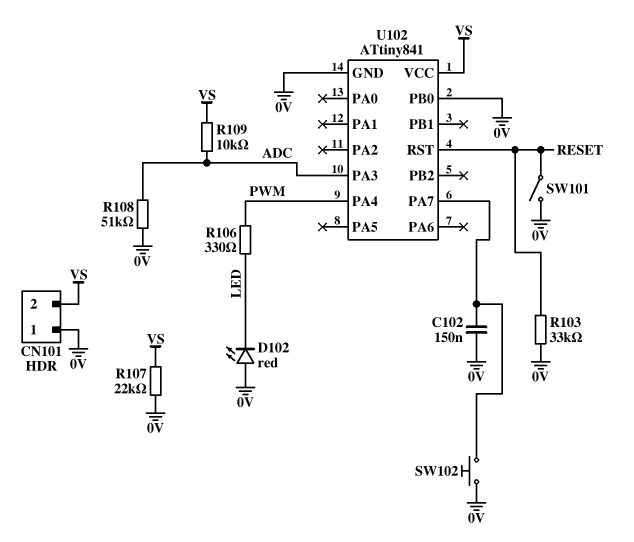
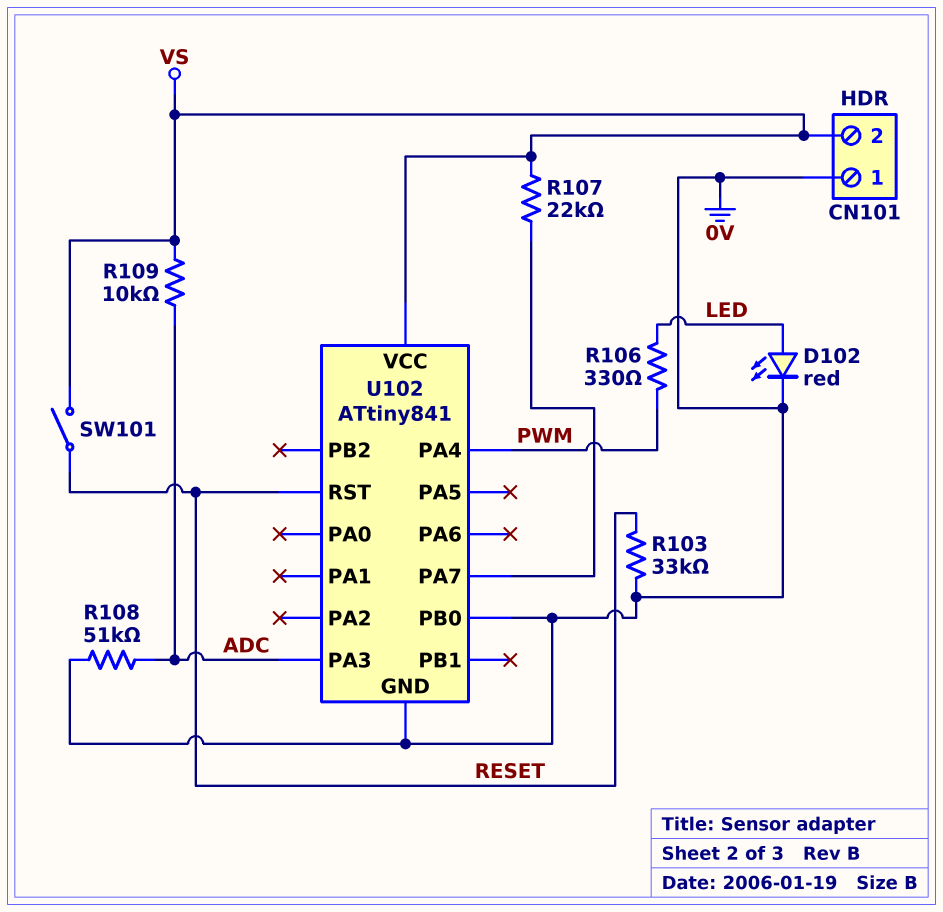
C102: 150nF (0V, U102/PA7) -> none
D102: LED red (A 0V, K LED) -> LED red (A LED, K 0V)
R107: 22k (0V, VS) -> 22k (U102/PA7, VS)
SW101: switch (0V, RESET) -> switch (RESET, VS)
SW102: button (0V, U102/PA7) -> none

